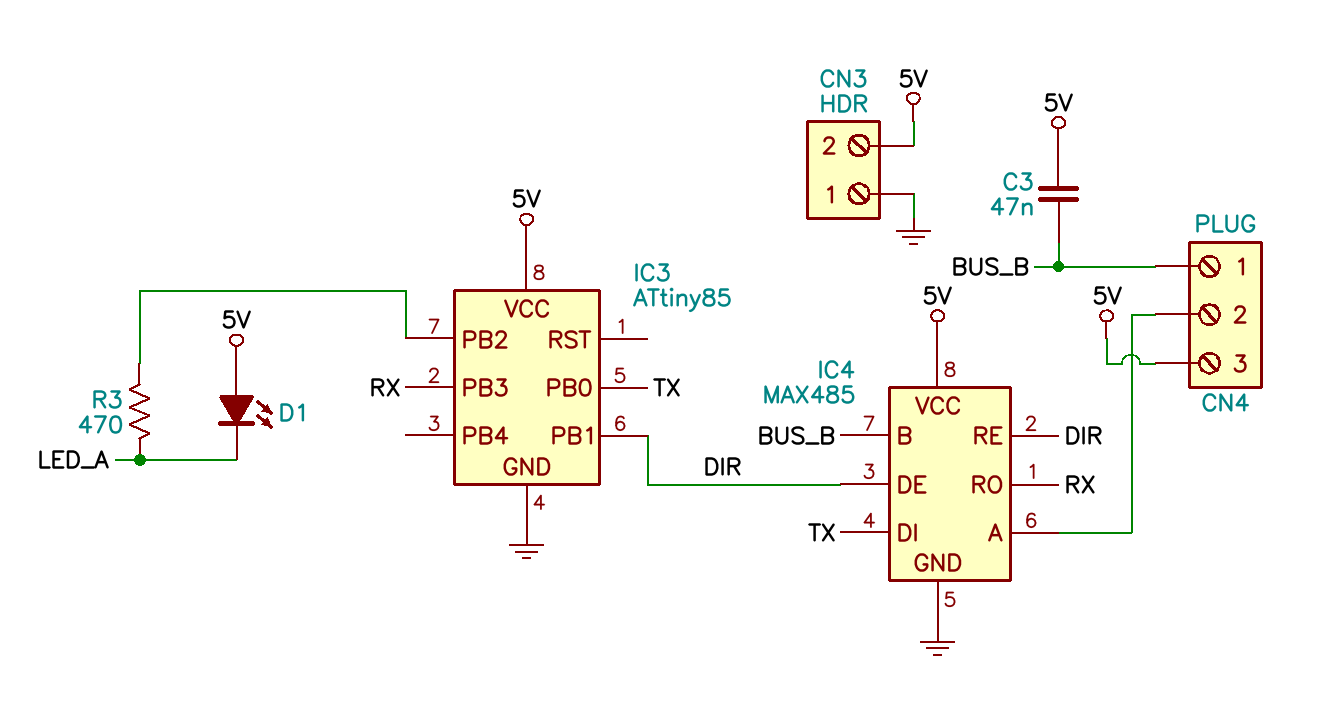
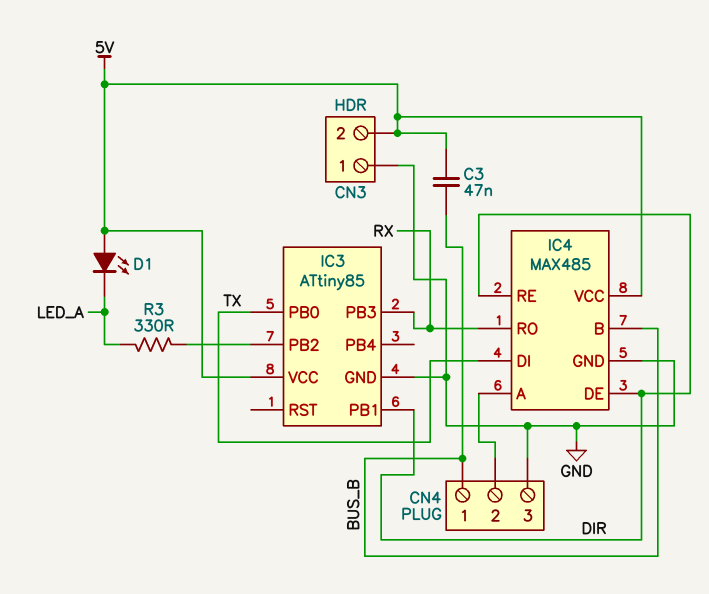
CN4 pin 3: 5V -> GND
R3: 470 (IC3/PB2, LED_A) -> 330 (IC3/PB2, LED_A)

